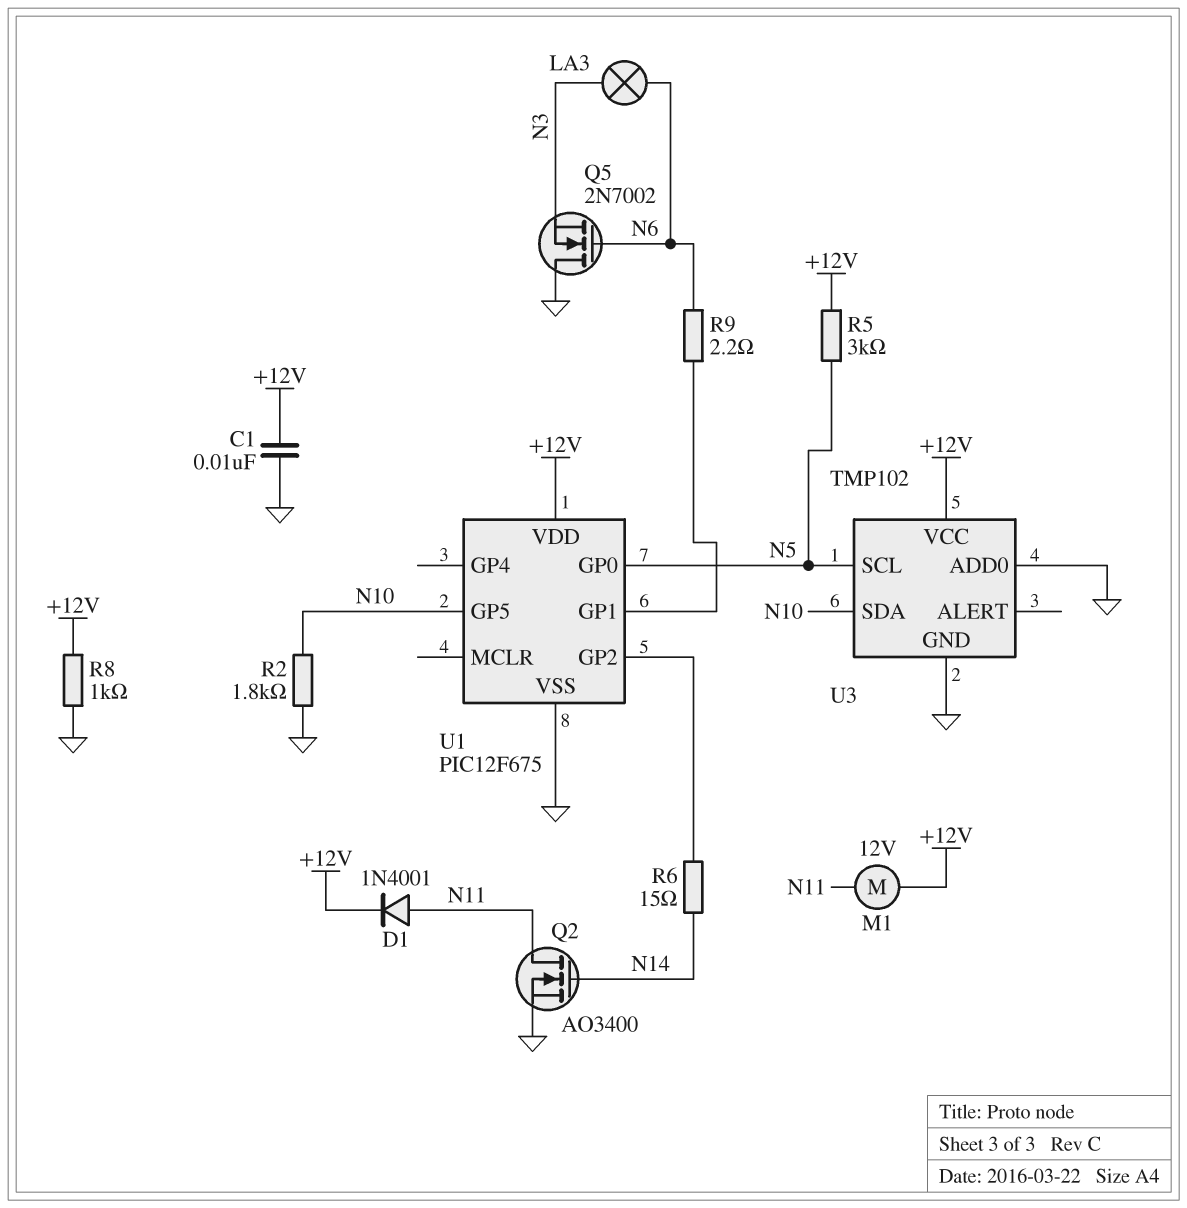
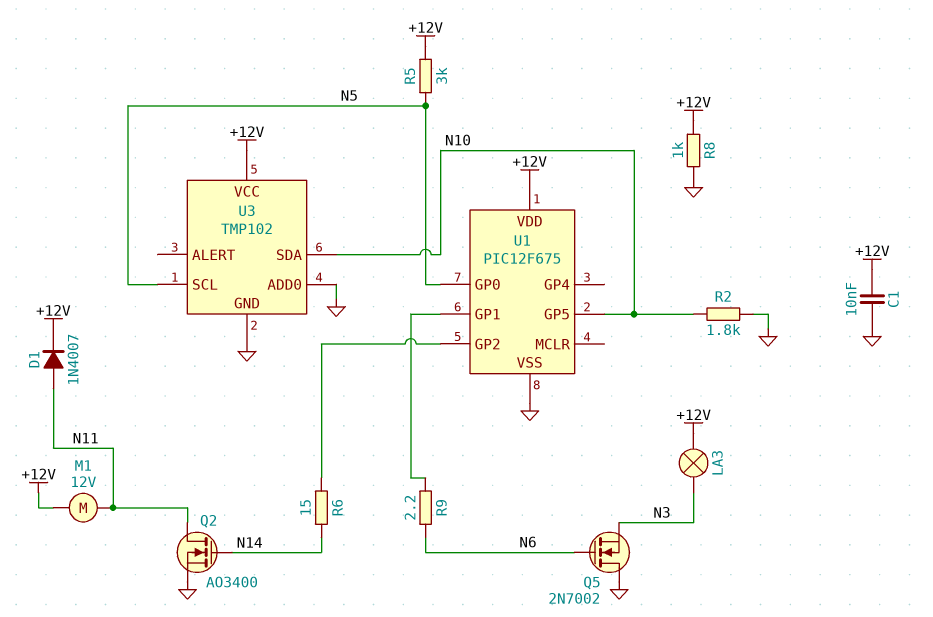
D1: diode 1N4001 (A N11, K +12V) -> diode 1N4007 (A N11, K +12V)
LA3: lamp (N3, N6) -> lamp (+12V, N3)

